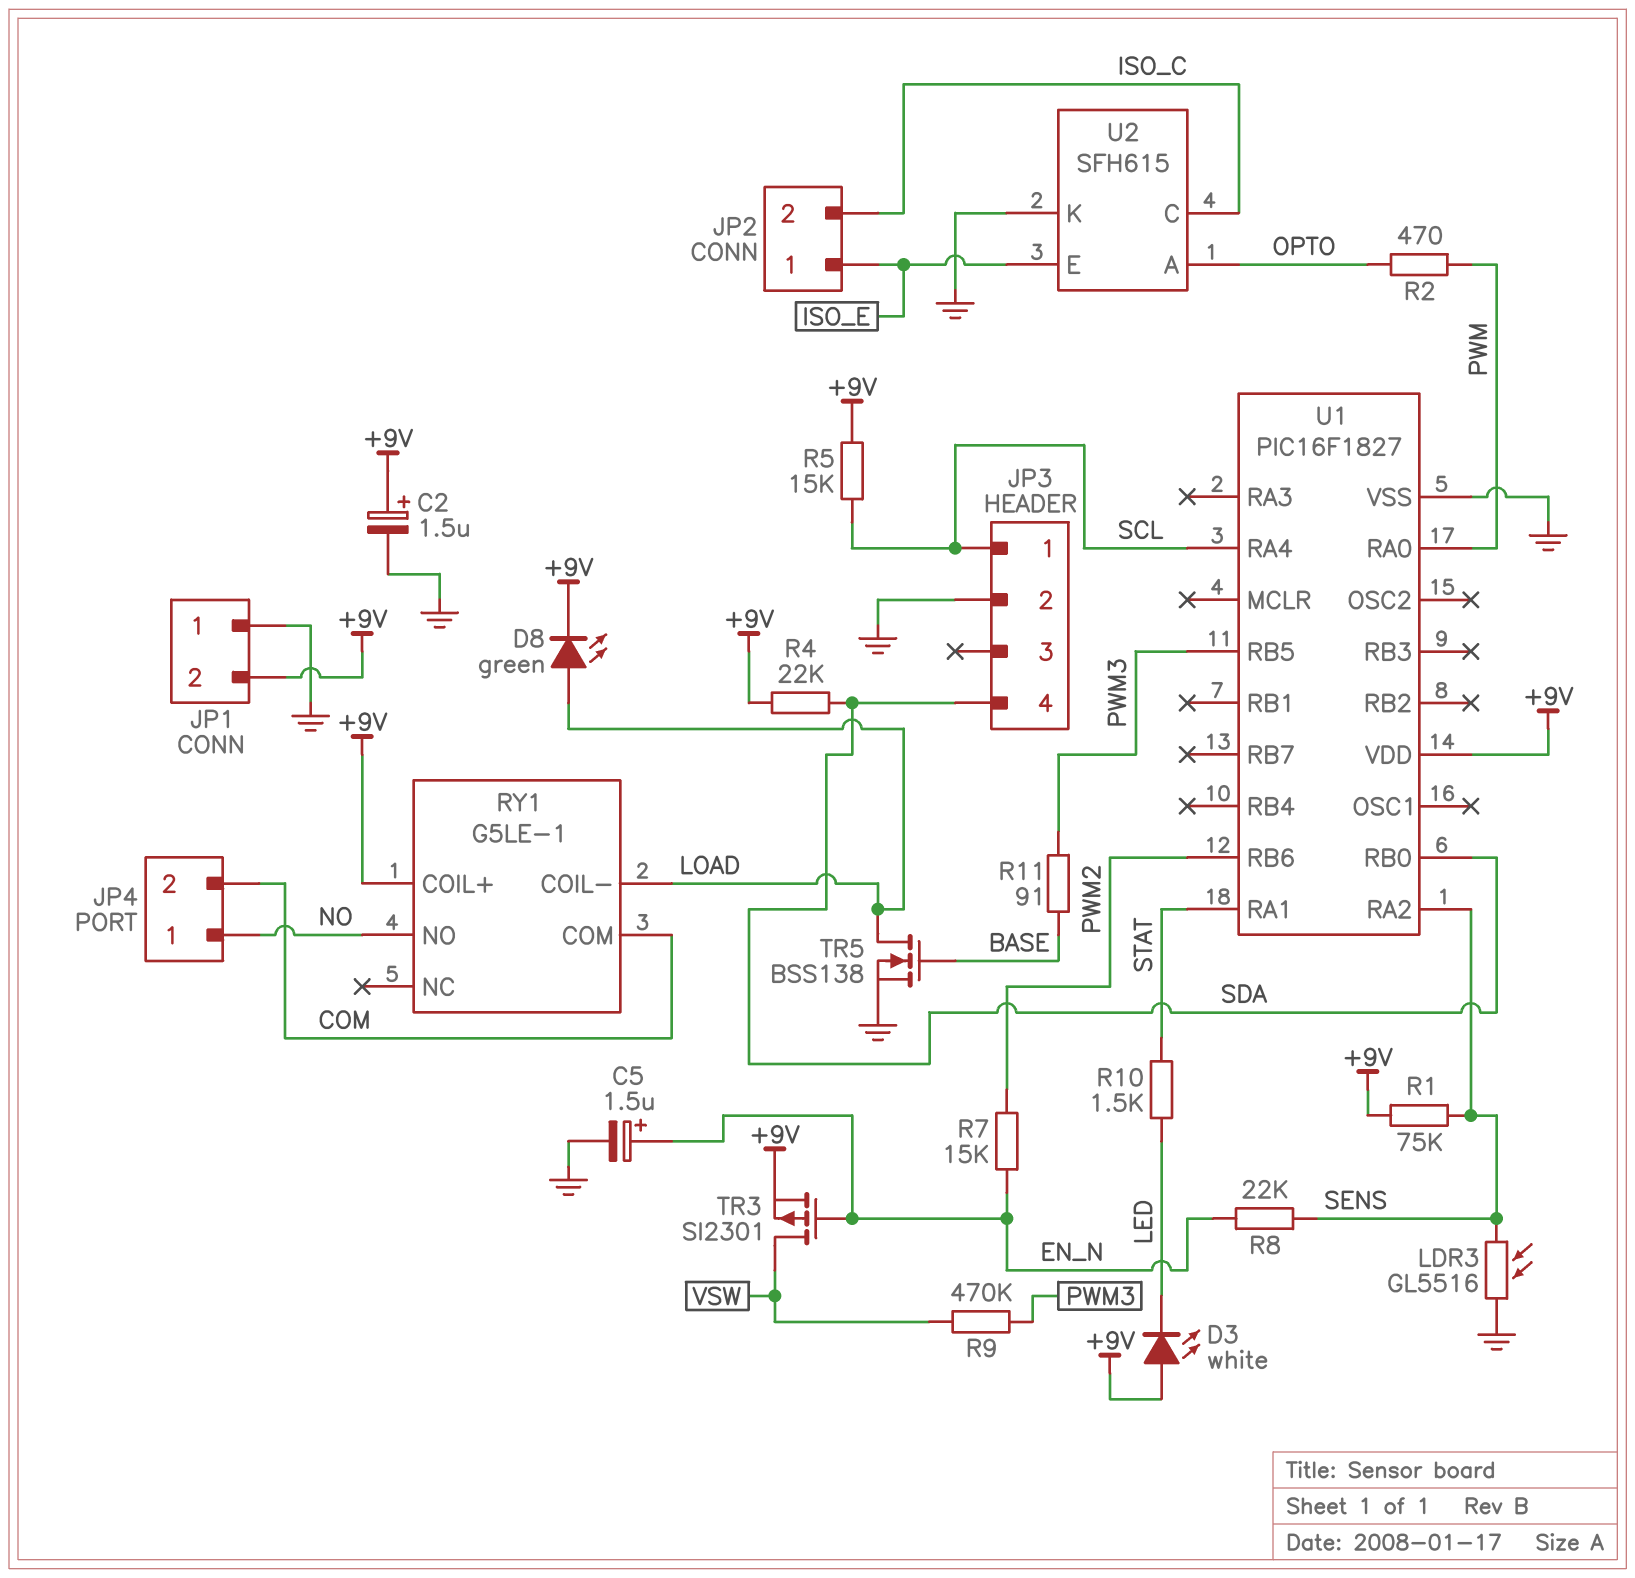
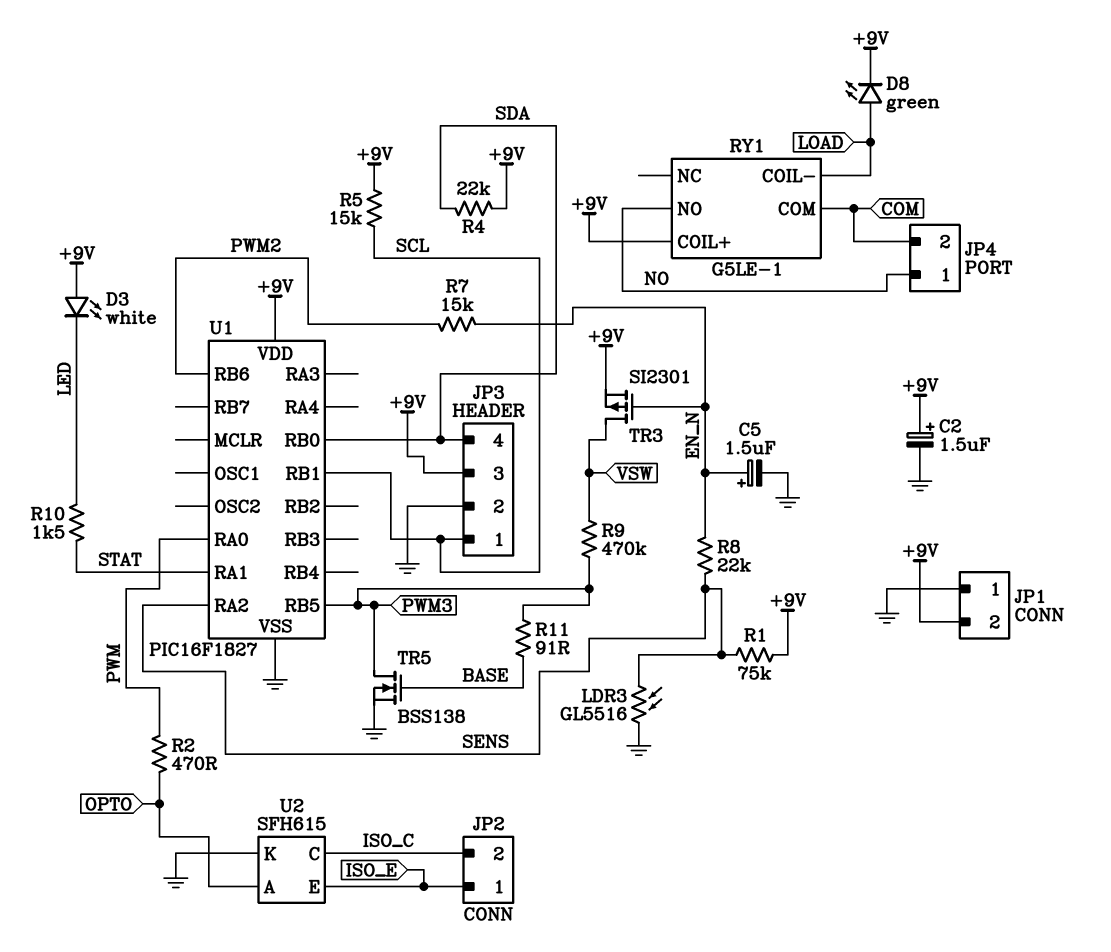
JP3 pin 3: none -> +9V
TR5: NMOS BSS138 (G BASE, D LOAD, S GND) -> NMOS BSS138 (G BASE, D PWM3, S GND)
U1 pin RA4: SCL -> none
U1 pin RB1: none -> SCL

